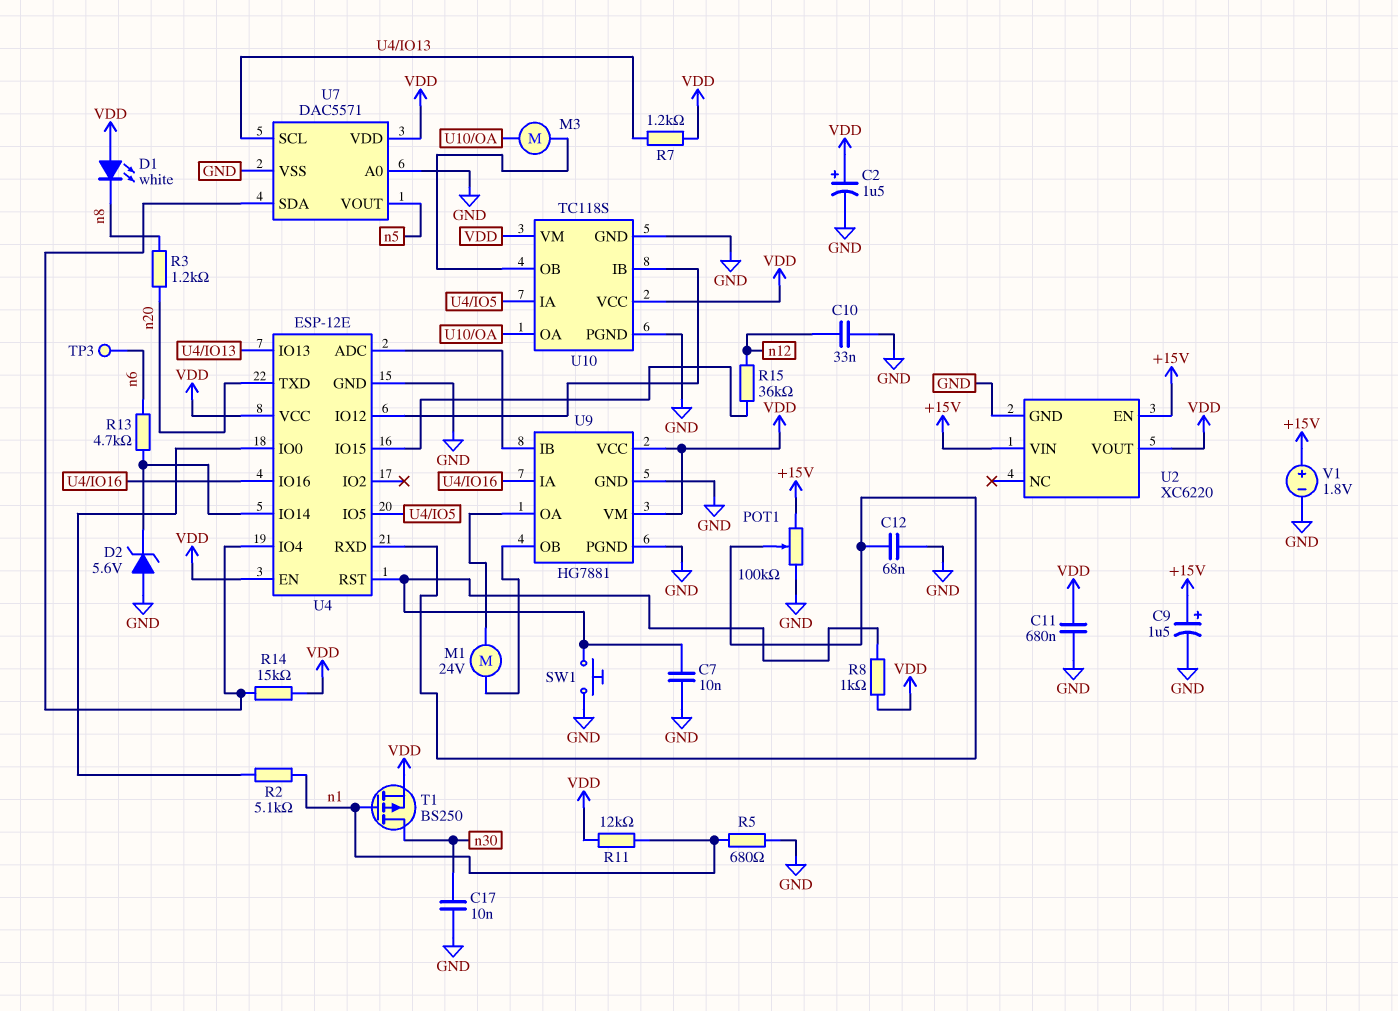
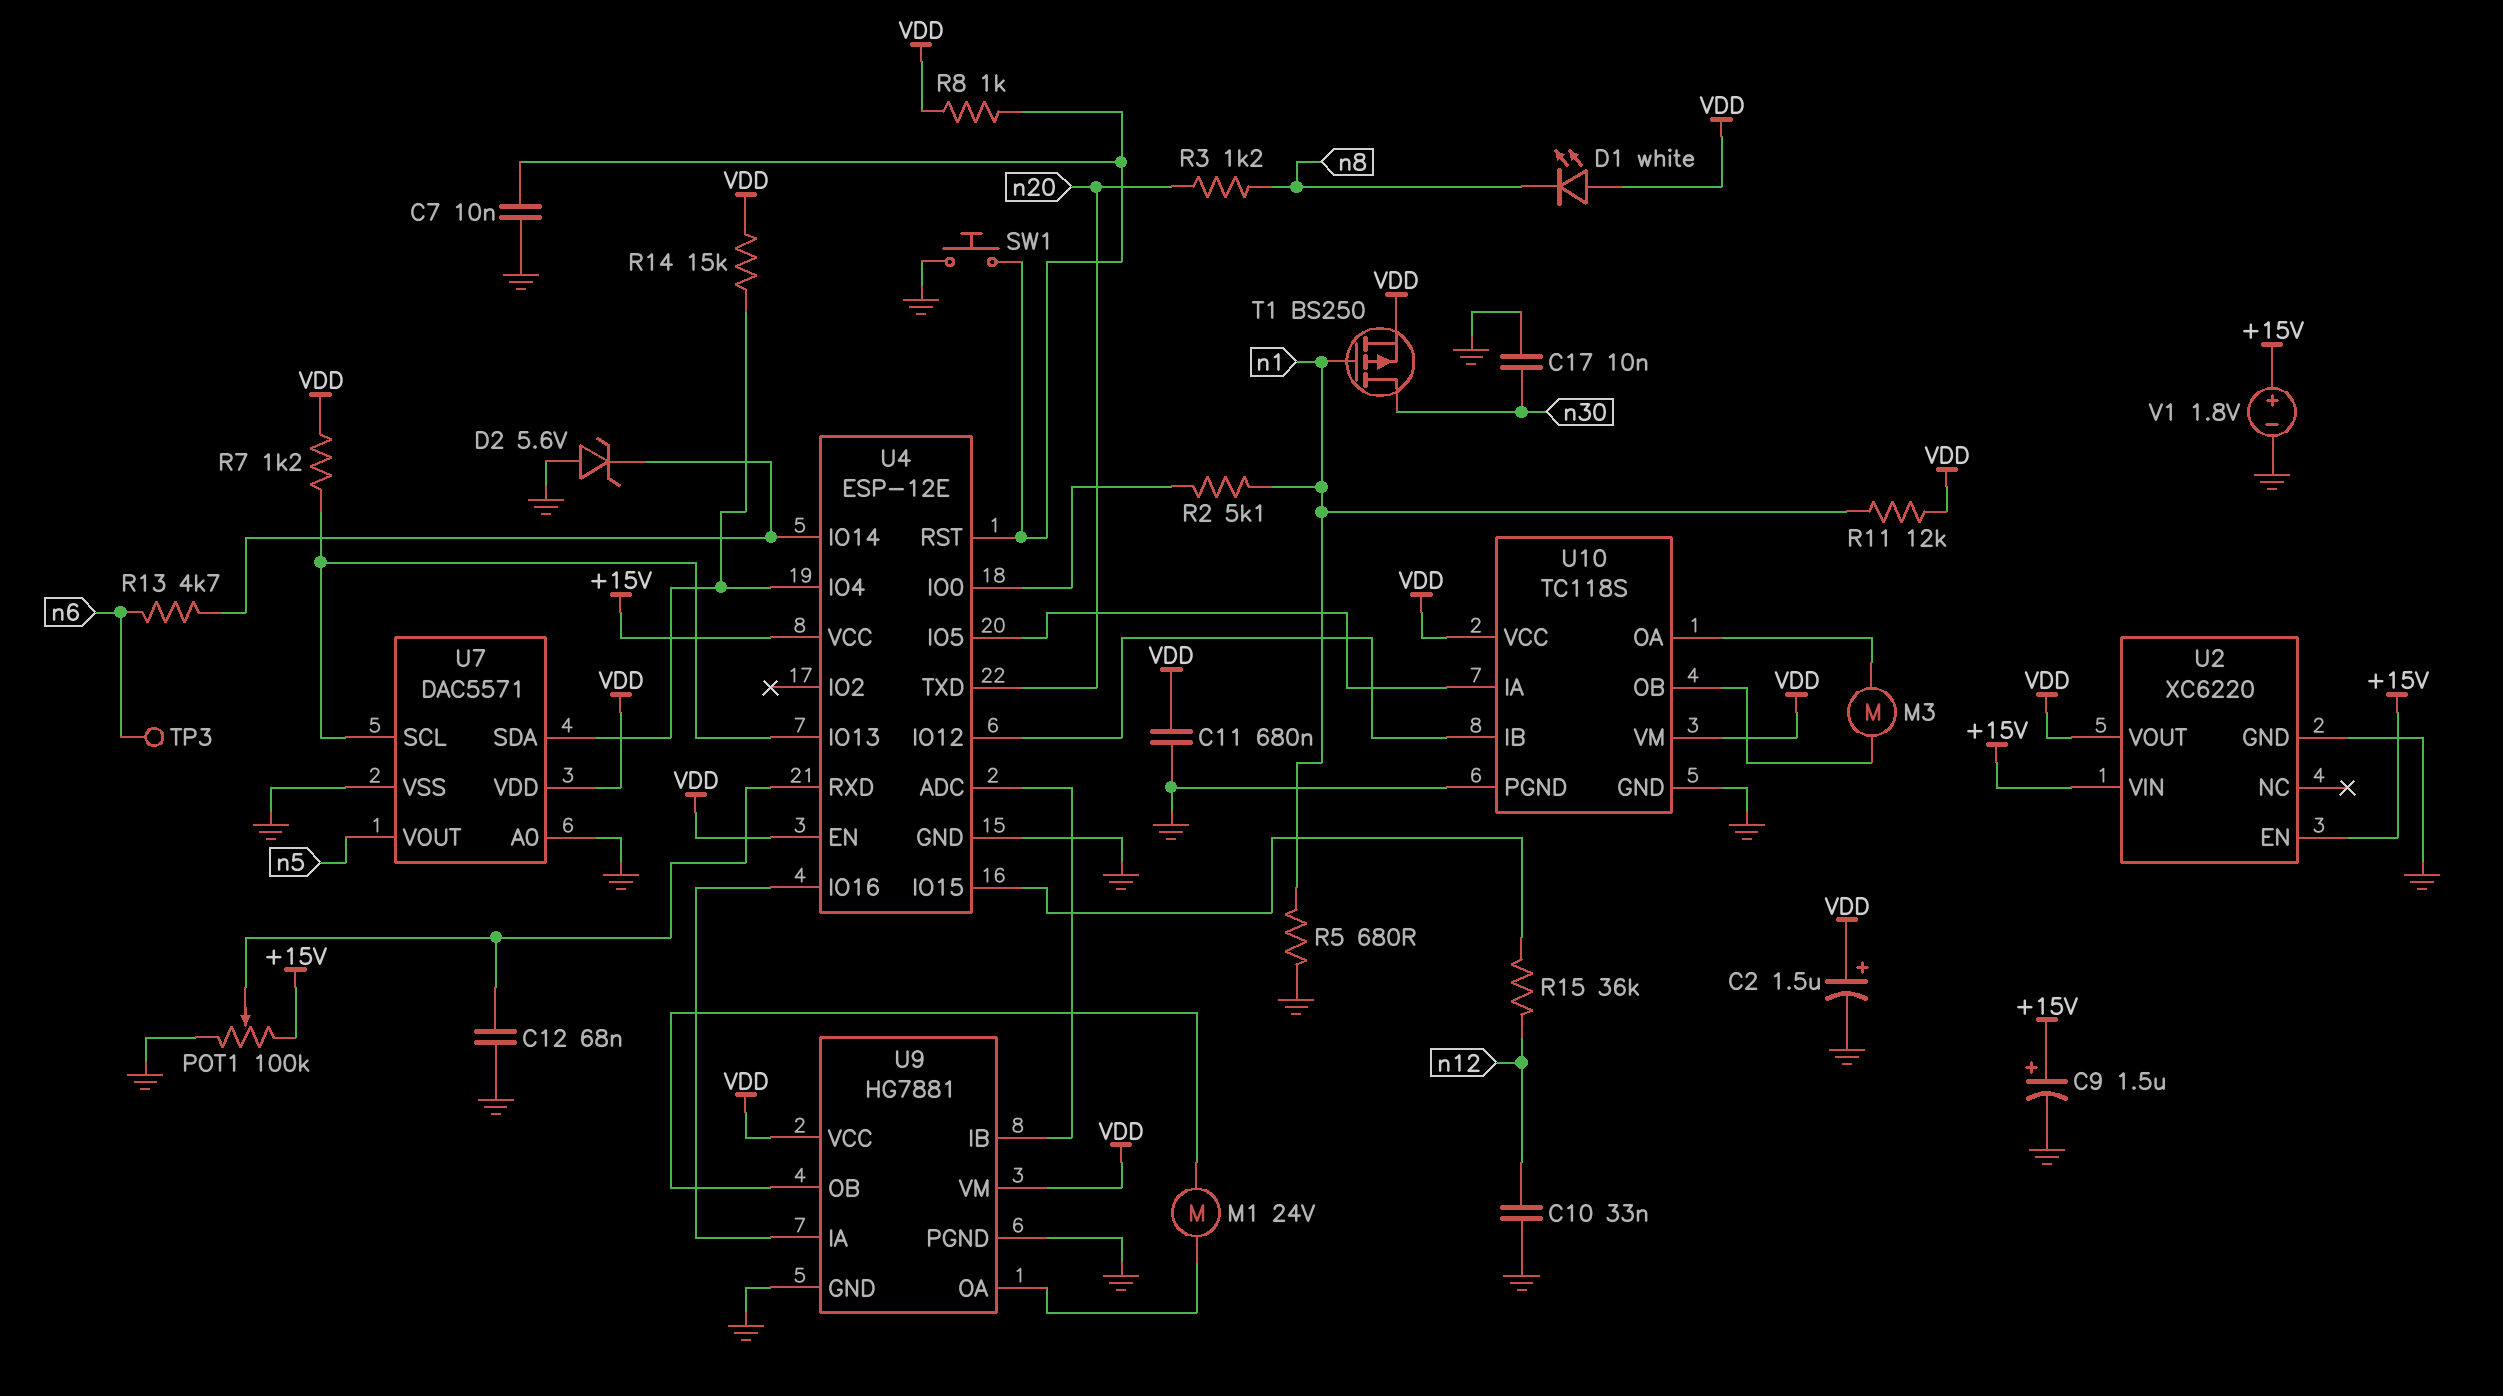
U4 pin VCC: VDD -> +15V

